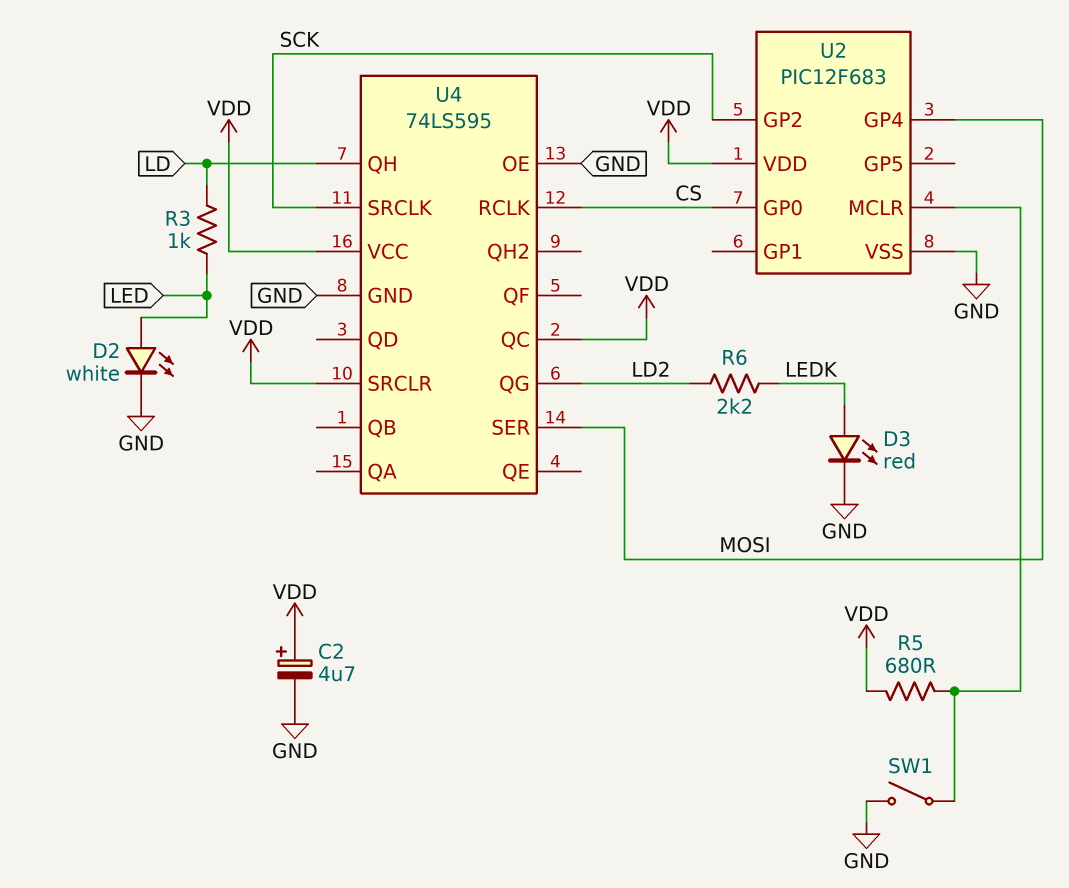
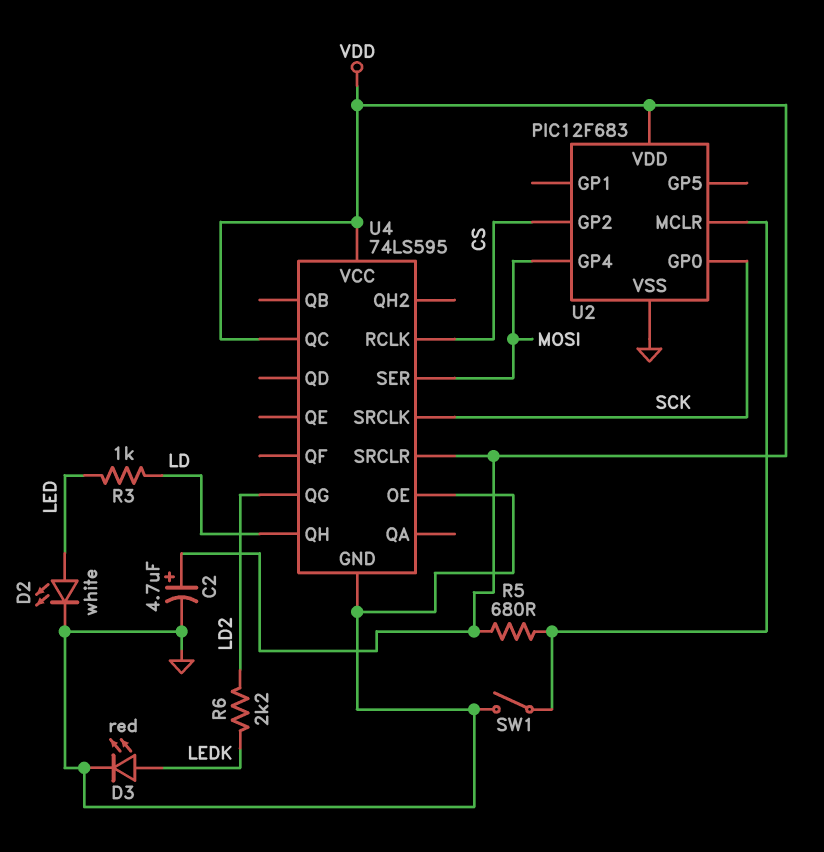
U2 pin GP0: CS -> SCK
U2 pin GP2: SCK -> CS

